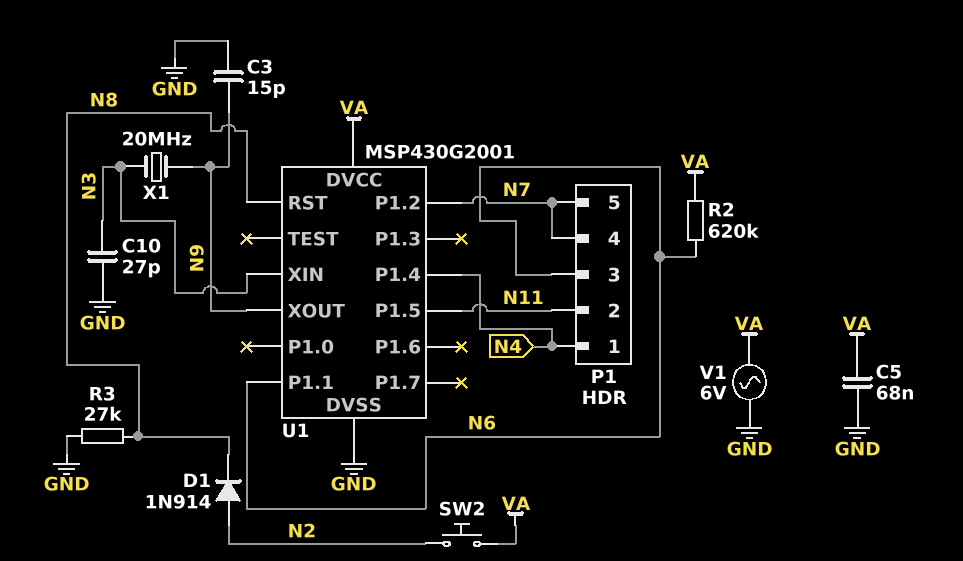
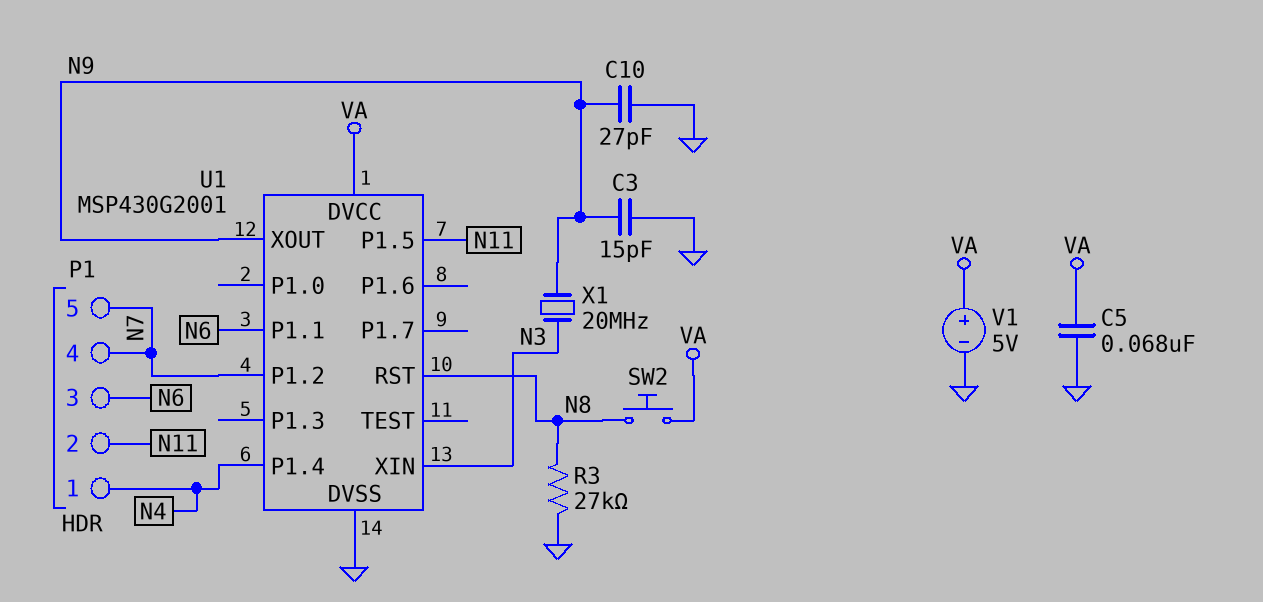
C10: 27pF (GND, N3) -> 27pF (GND, N9)
D1: diode 1N914 (A N2, K N8) -> none
R2: 620k (N6, VA) -> none
SW2: button (N2, VA) -> button (N8, VA)
V1: AC 6V (GND, VA) -> 5V (plus VA, minus GND)

